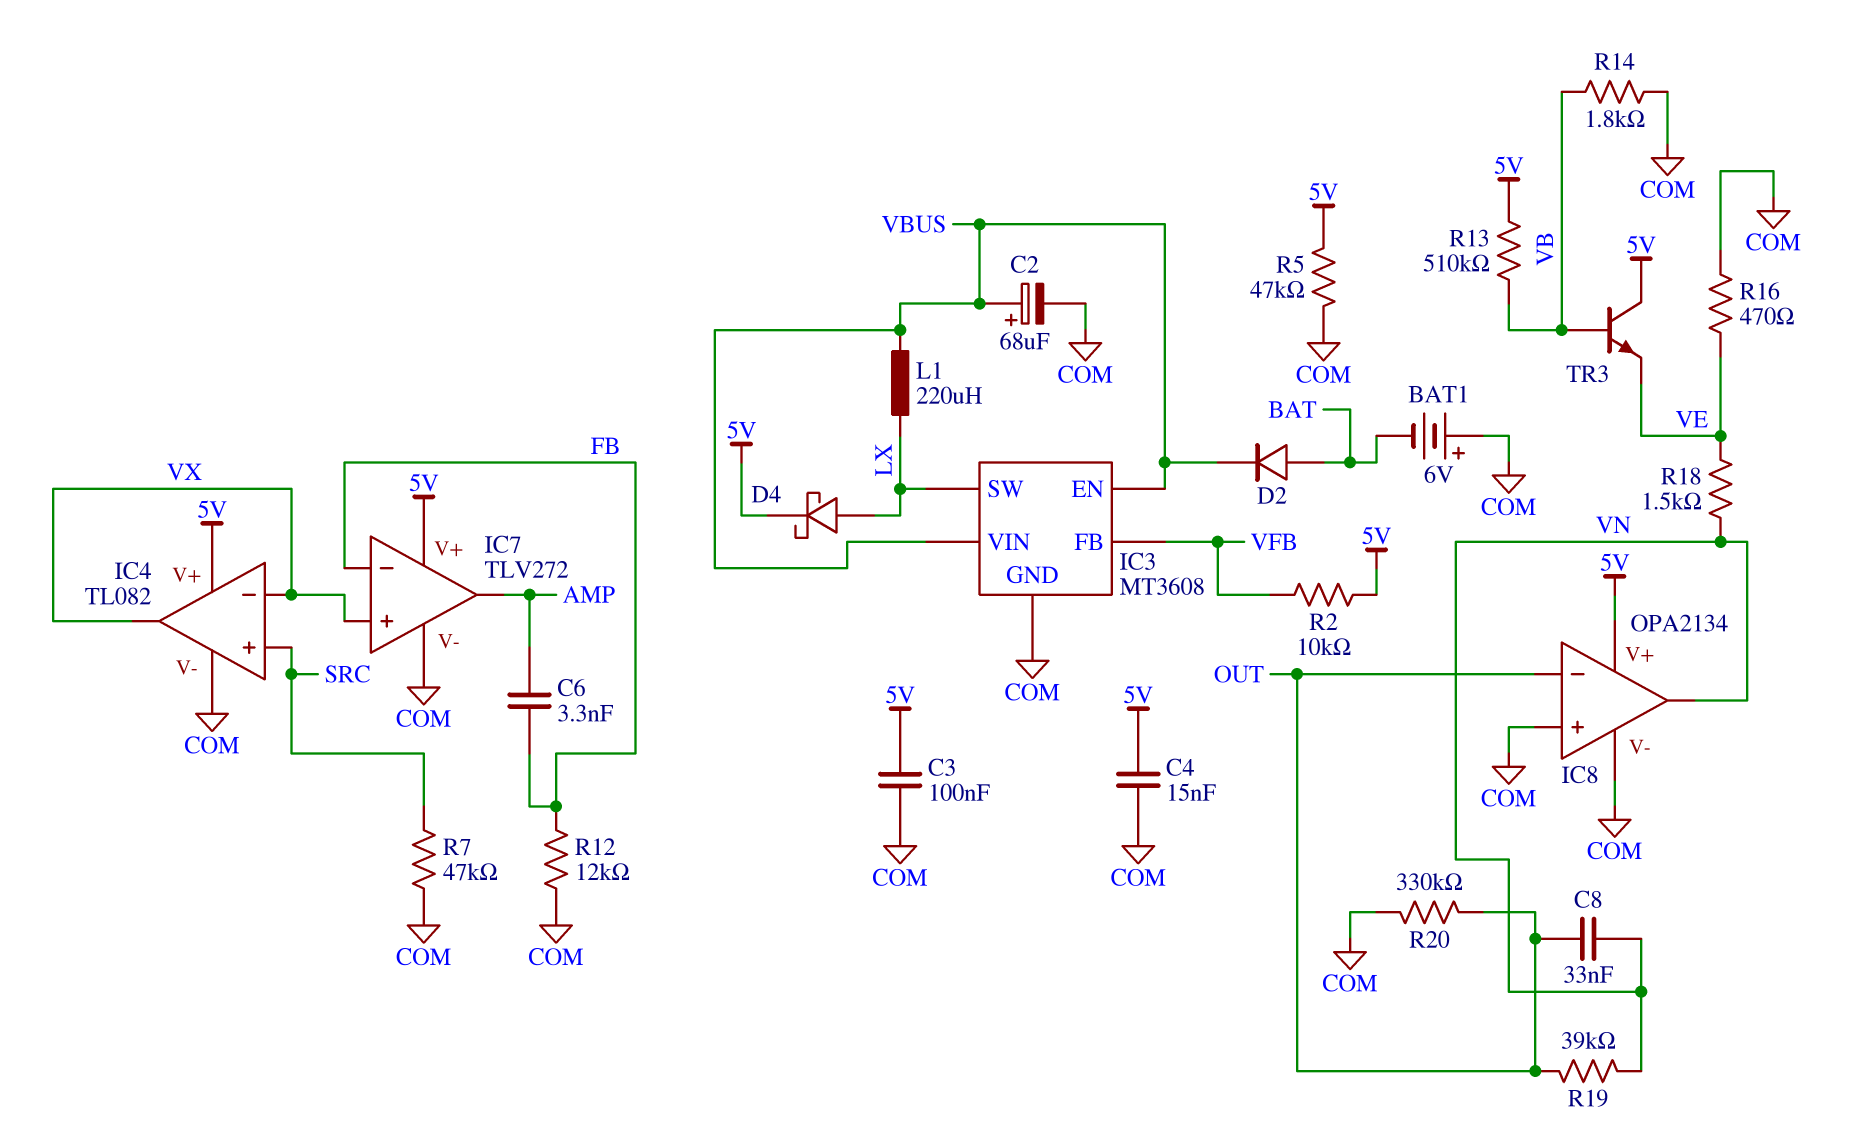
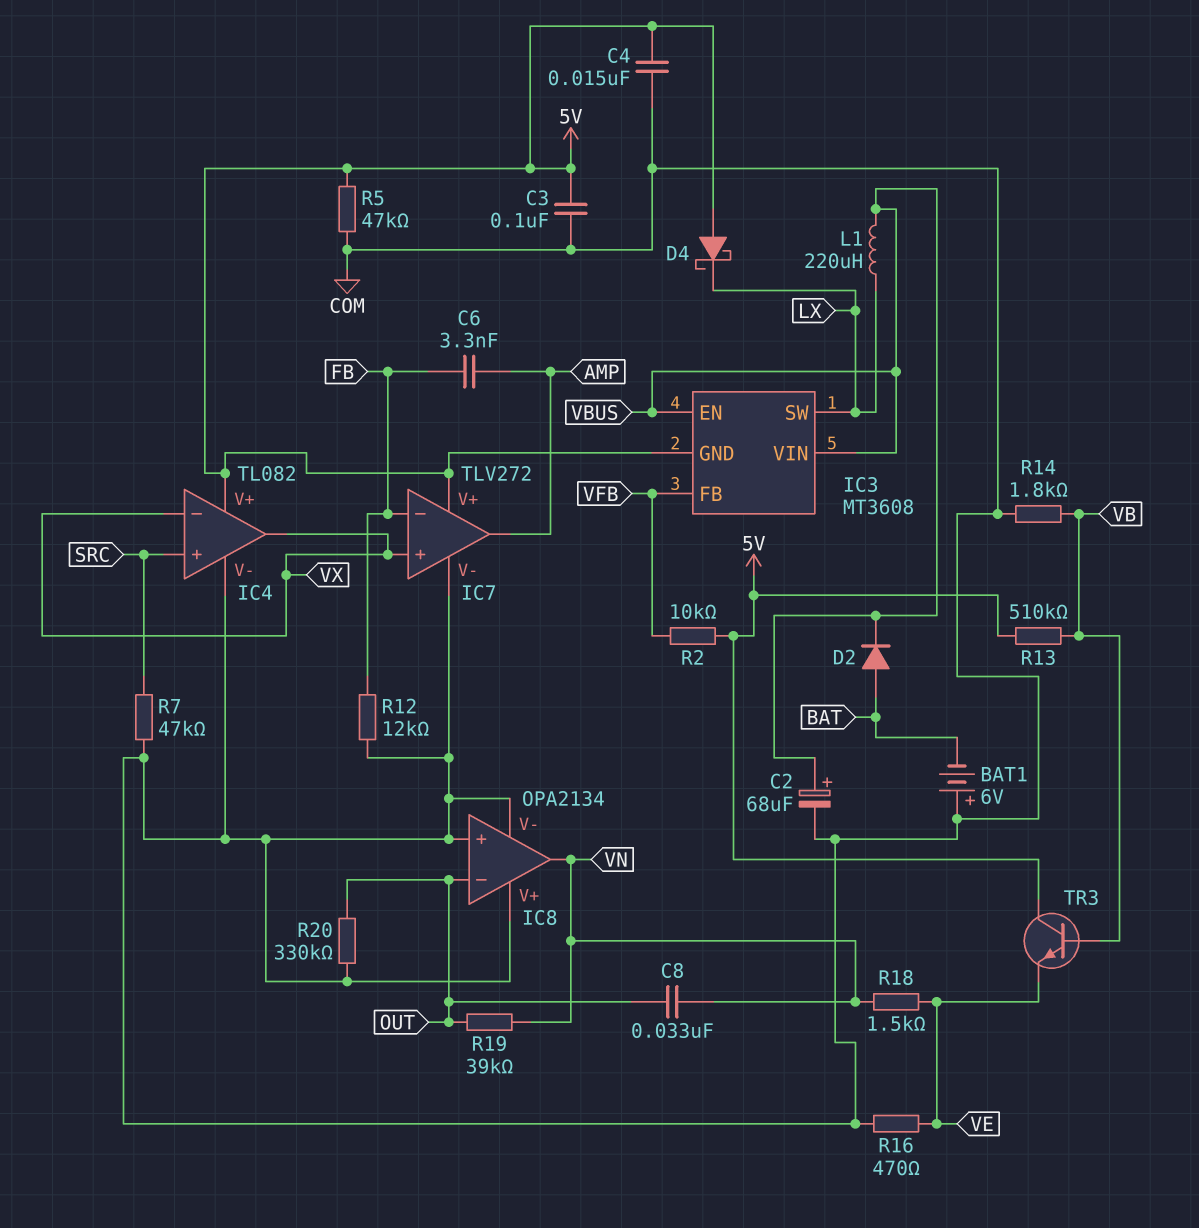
D4: schottky (A LX, K 5V) -> schottky (A 5V, K LX)
IC3 pin GND: COM -> 5V
IC8 pin V+: 5V -> COM

